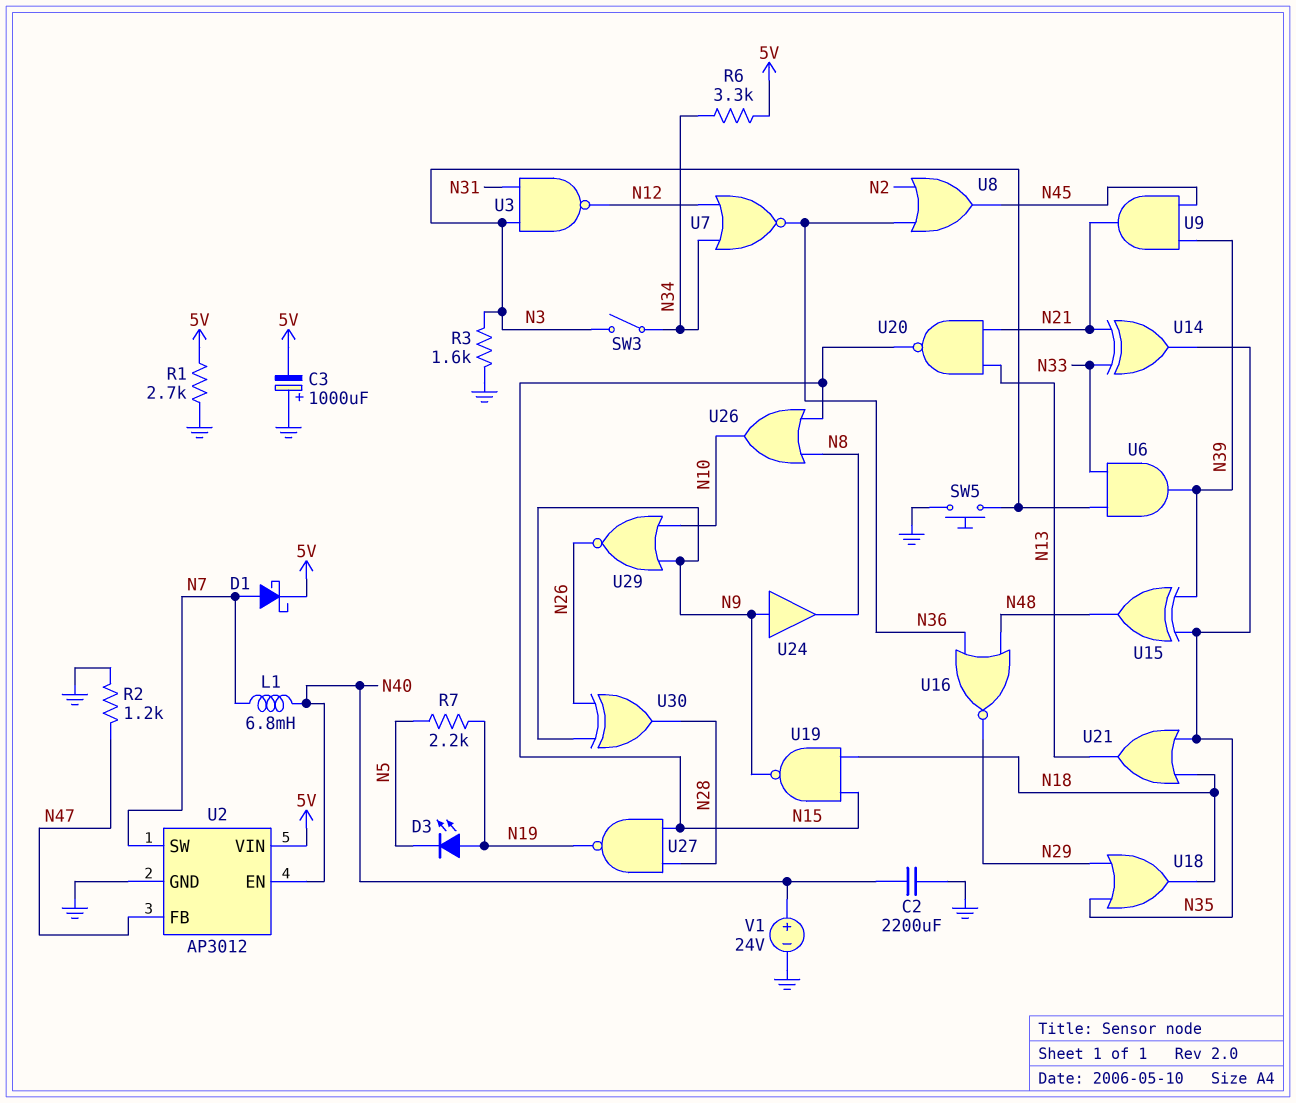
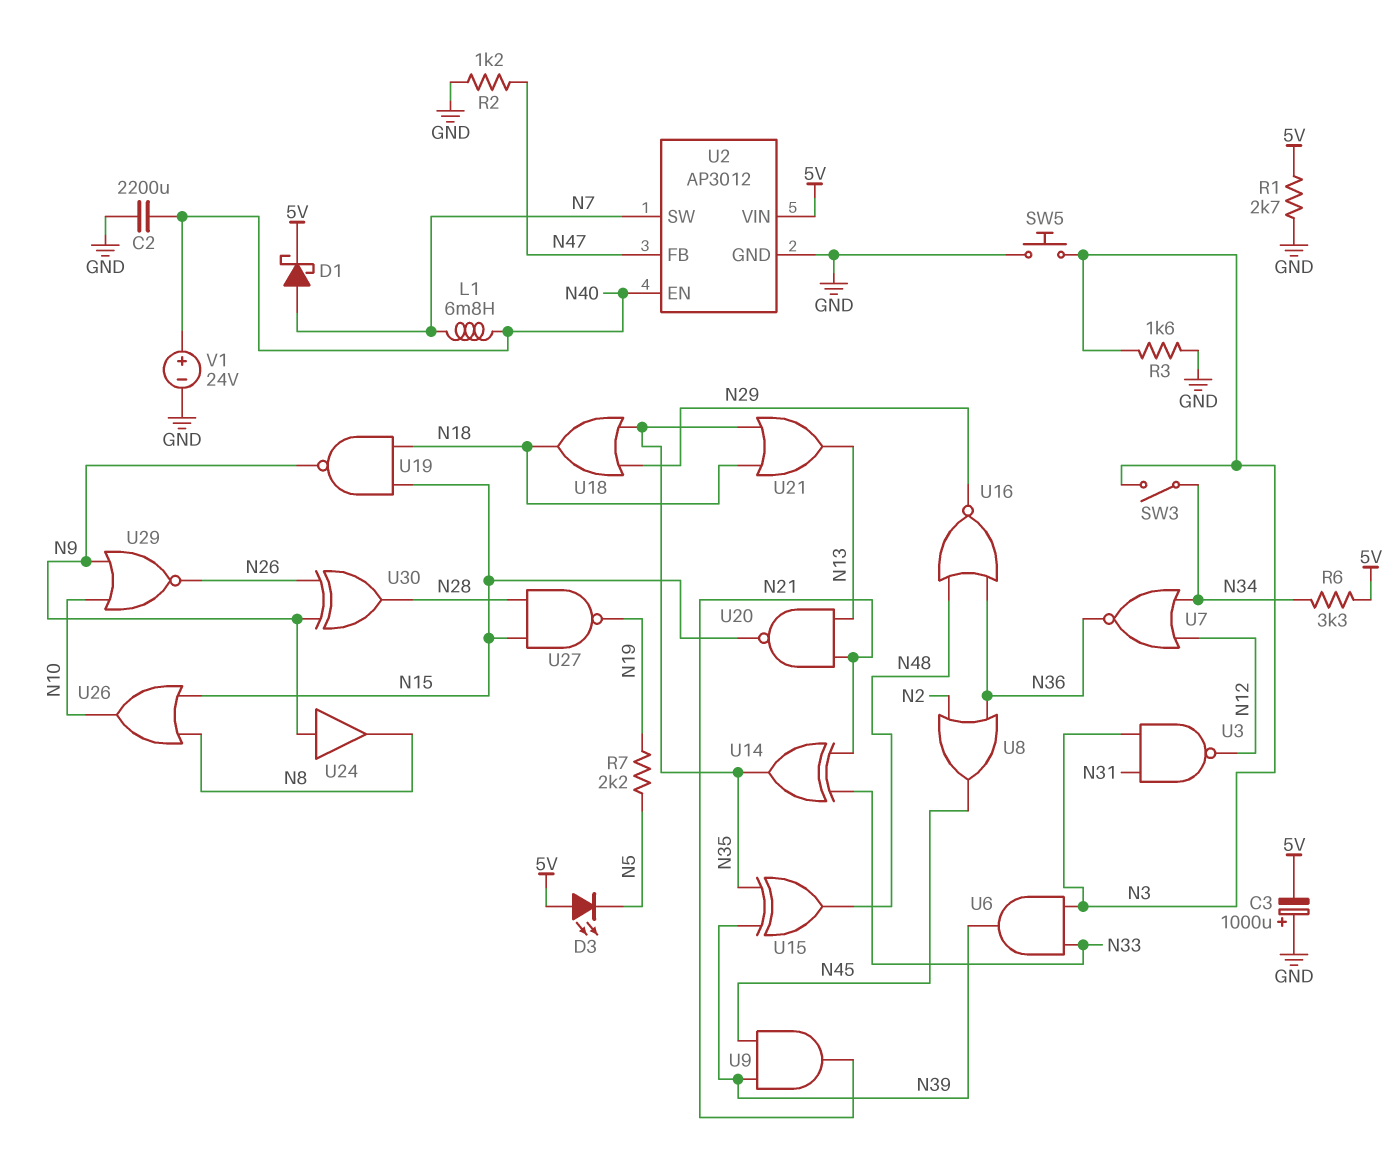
D3: LED (A N19, K N5) -> LED (A 5V, K N5)

